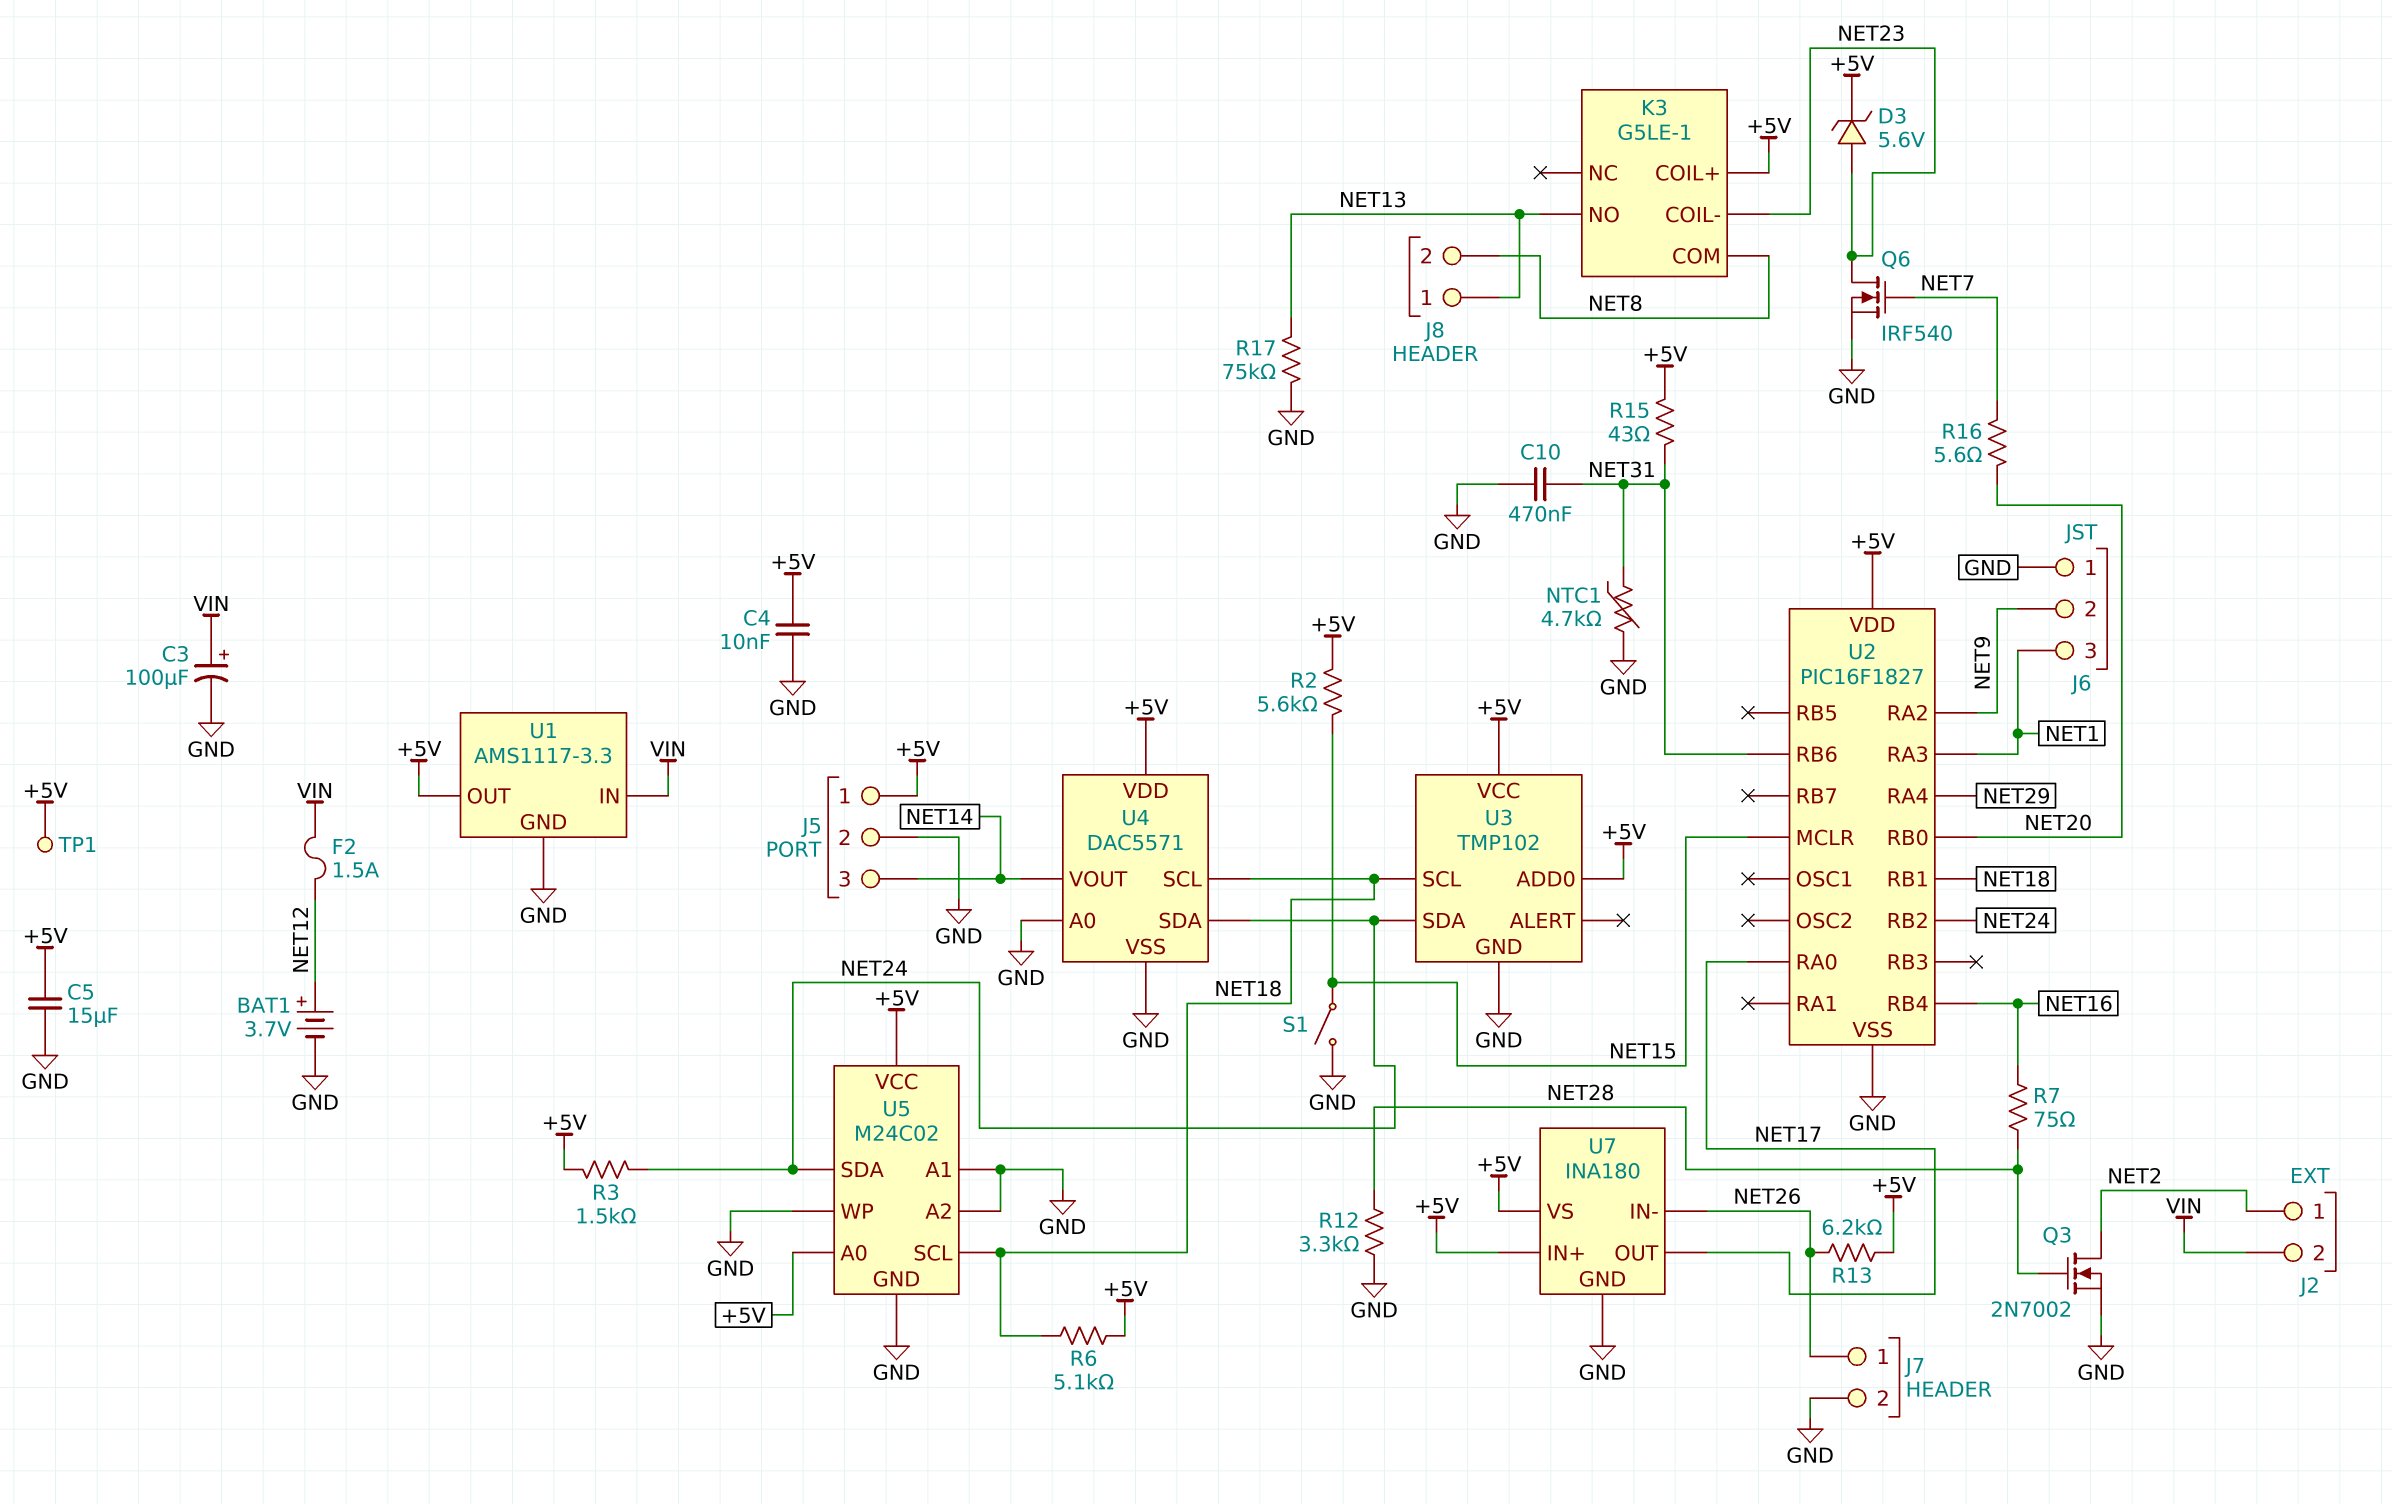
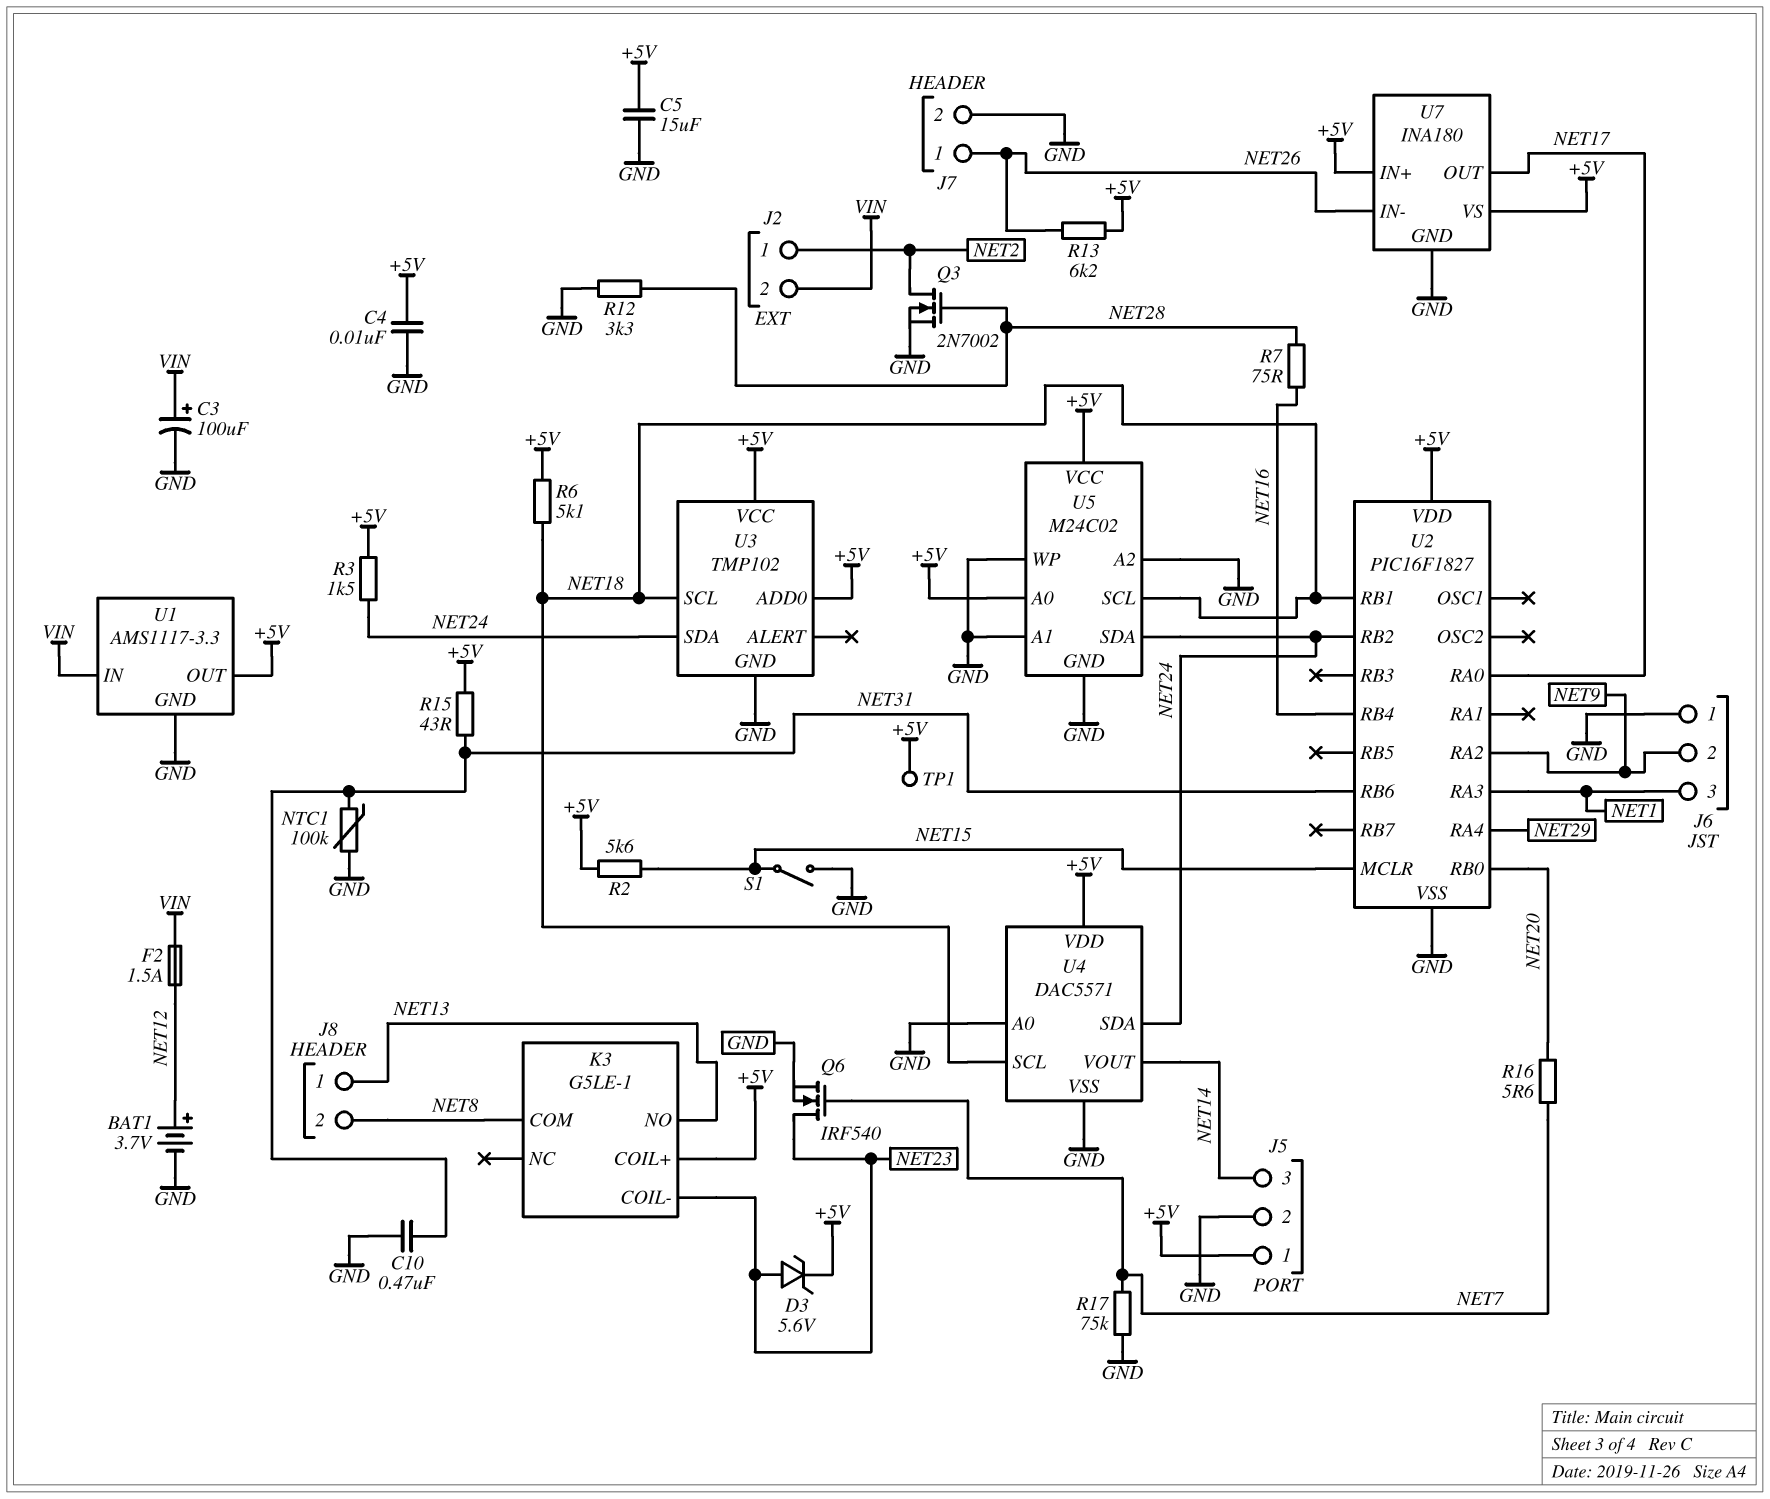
NTC1: 4.7k (GND, NET31) -> 100k (GND, NET31)
R17: 75k (GND, NET13) -> 75k (GND, NET7)

